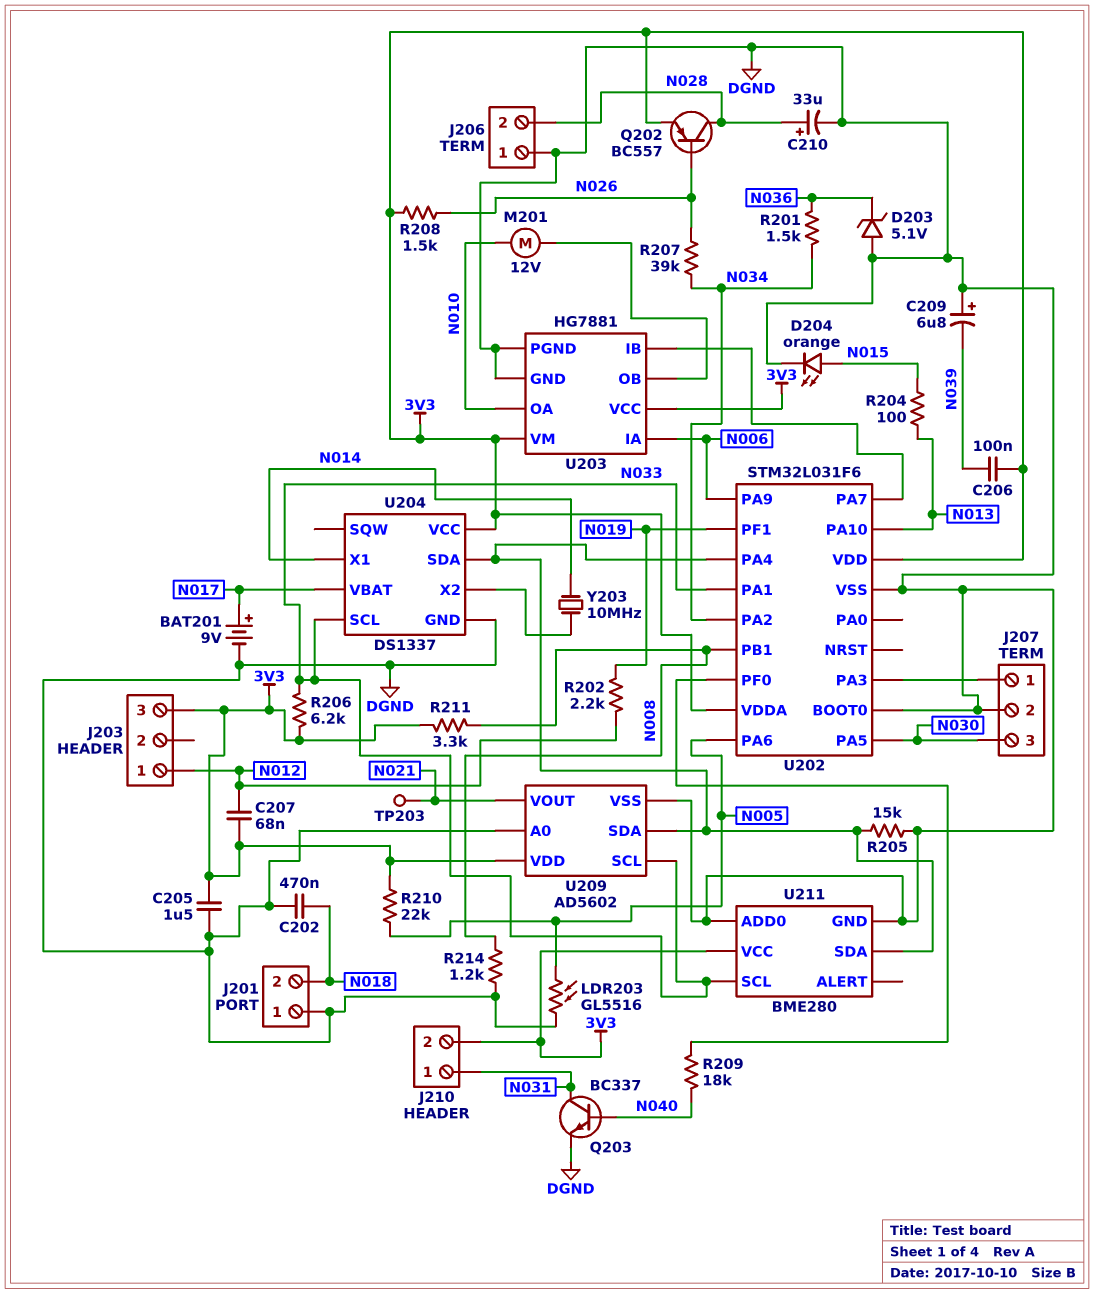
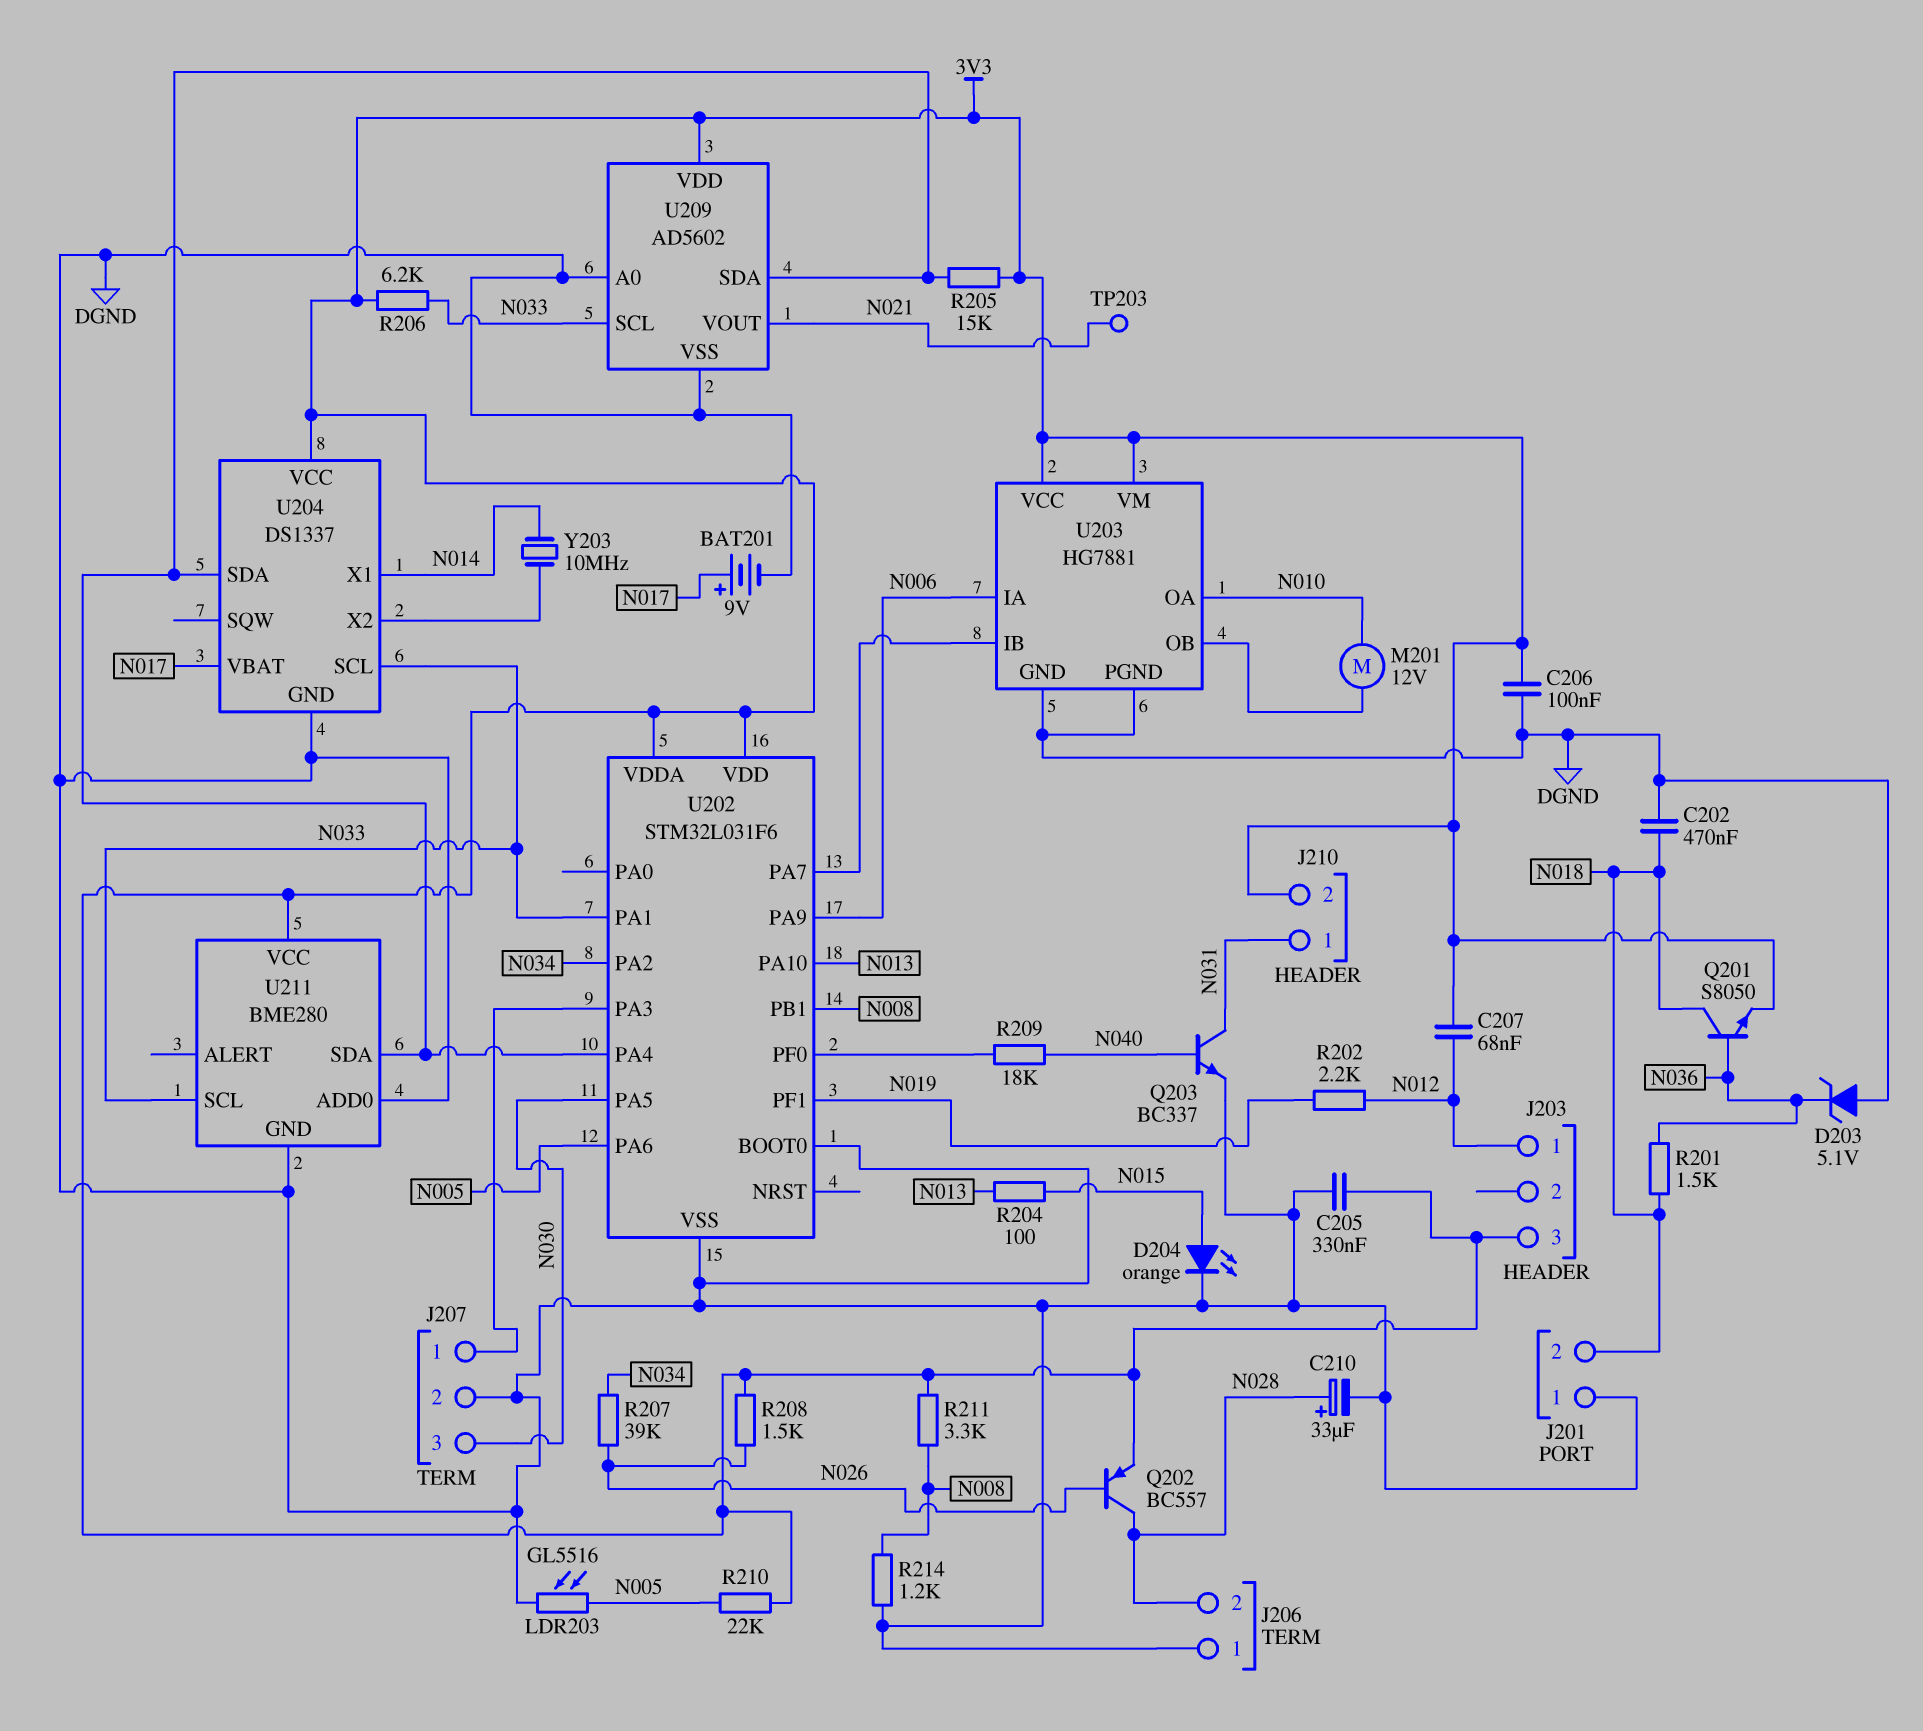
C205: 1.5uF (3V3, DGND) -> 330nF (3V3, DGND)
C206: 100nF (3V3, N039) -> 100nF (3V3, DGND)
C209: 6.8uF (plus DGND, minus N039) -> none
Q201: none -> NPN S8050 (B N036, C N018, E 3V3)
R201: 1.5k (N034, N036) -> 1.5k (N018, N036)
R205: 15k (DGND, U202/PA4) -> 15k (3V3, U202/PA4)

